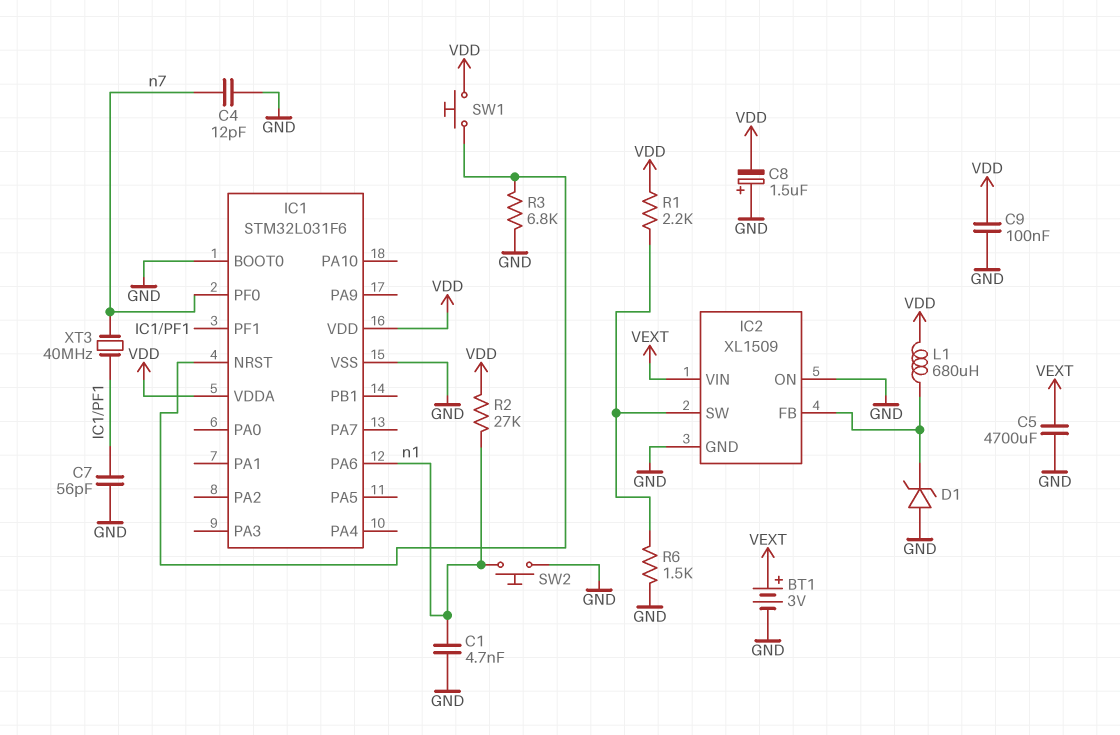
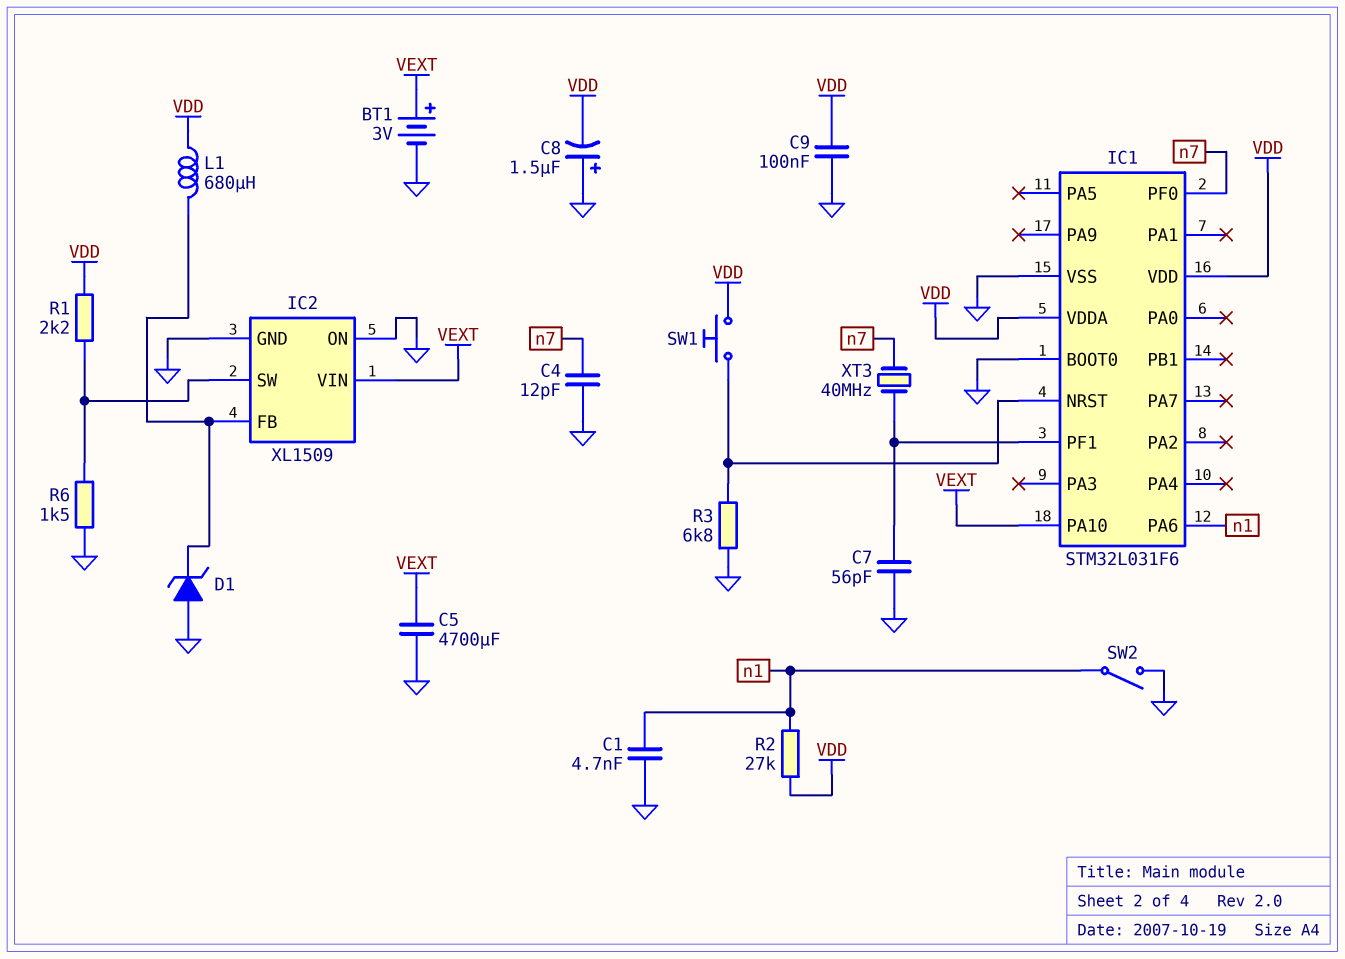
IC1 pin PA10: none -> VEXT
SW2: button (GND, n1) -> switch (GND, n1)

